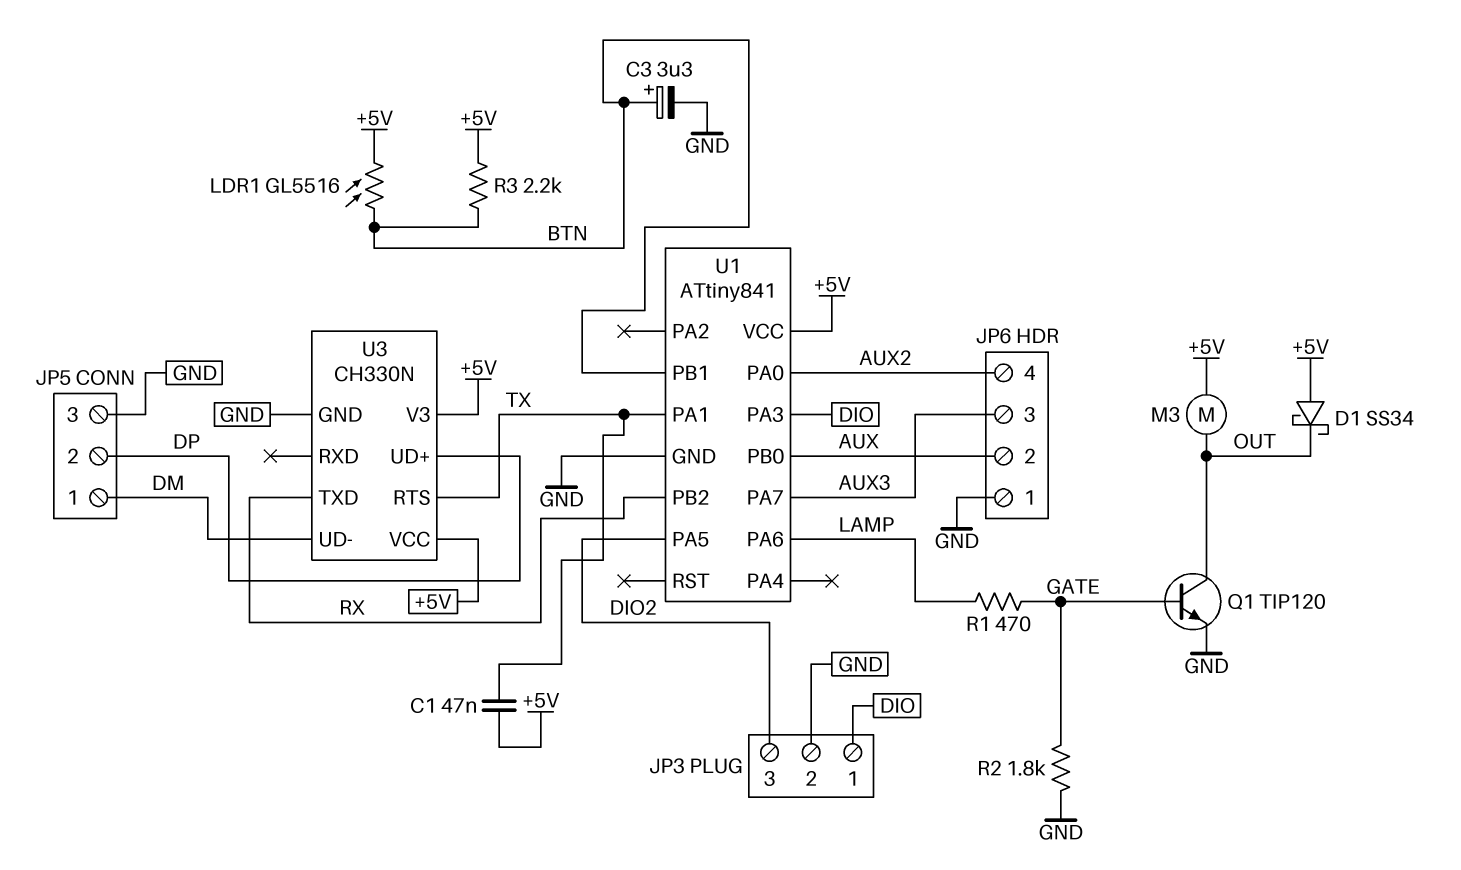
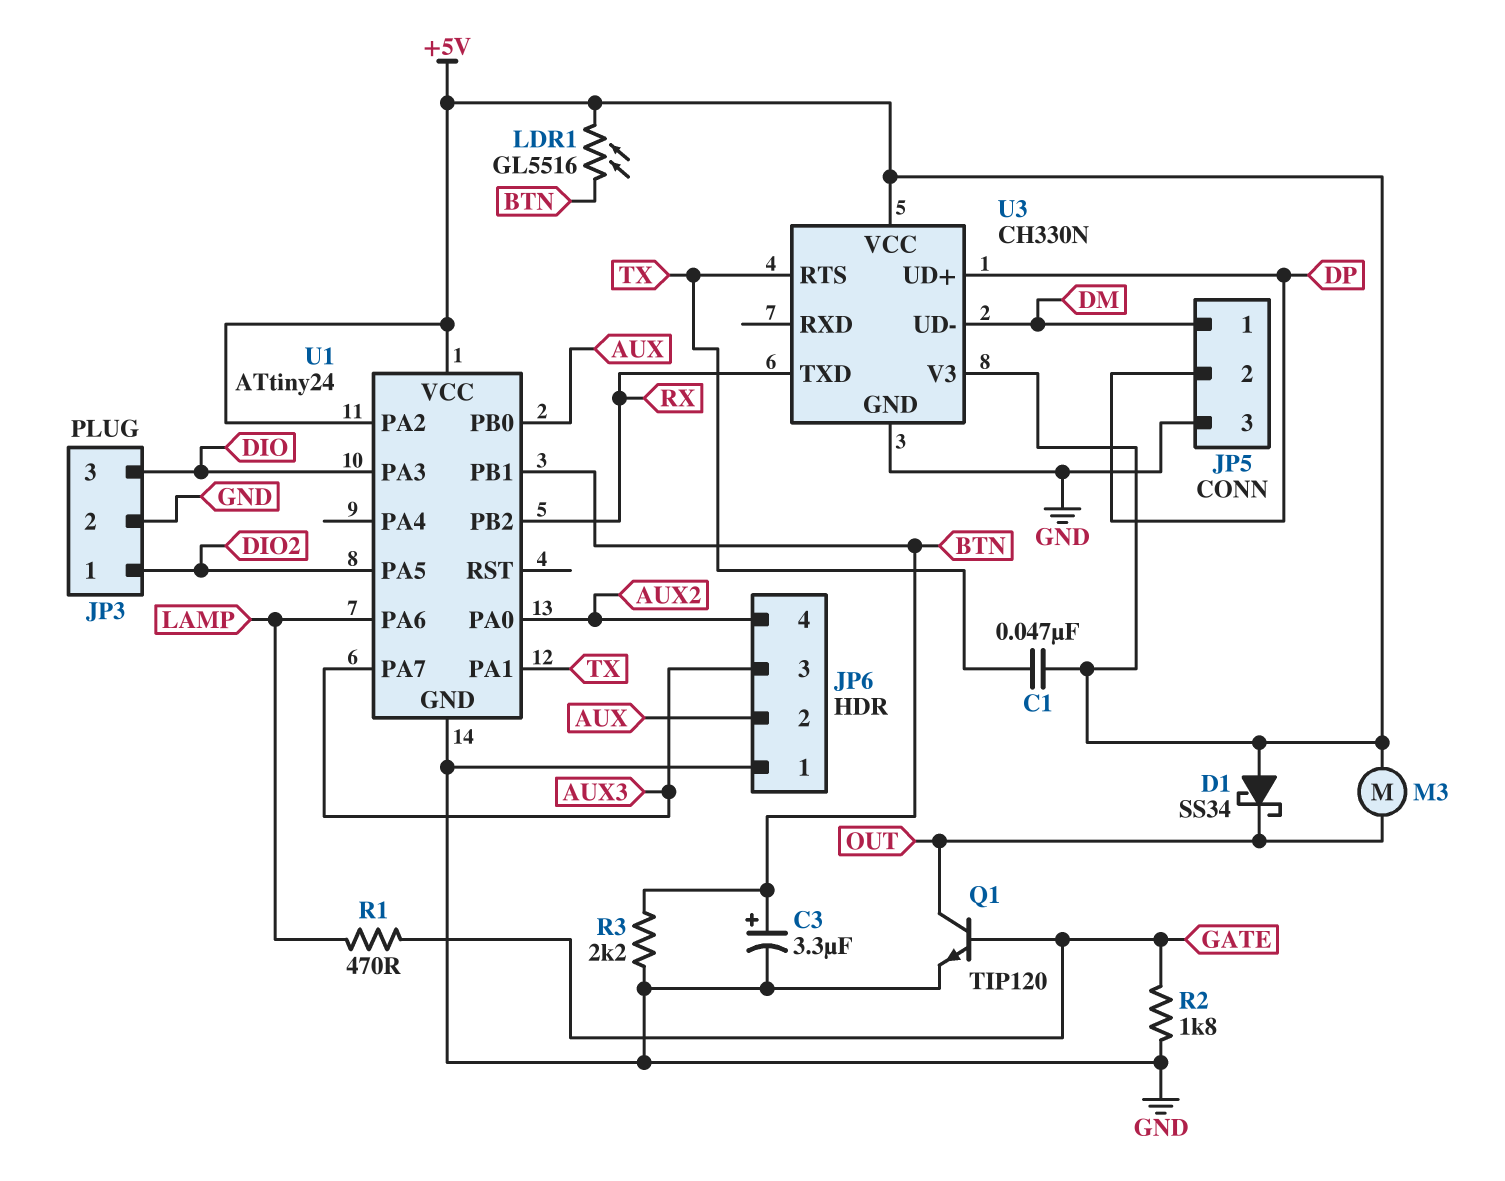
JP3 pin 1: DIO -> DIO2
JP3 pin 3: DIO2 -> DIO
R3: 2.2k (+5V, BTN) -> 2.2k (BTN, GND)
U1: ATtiny841 -> ATtiny24
U1 pin PA2: none -> +5V

